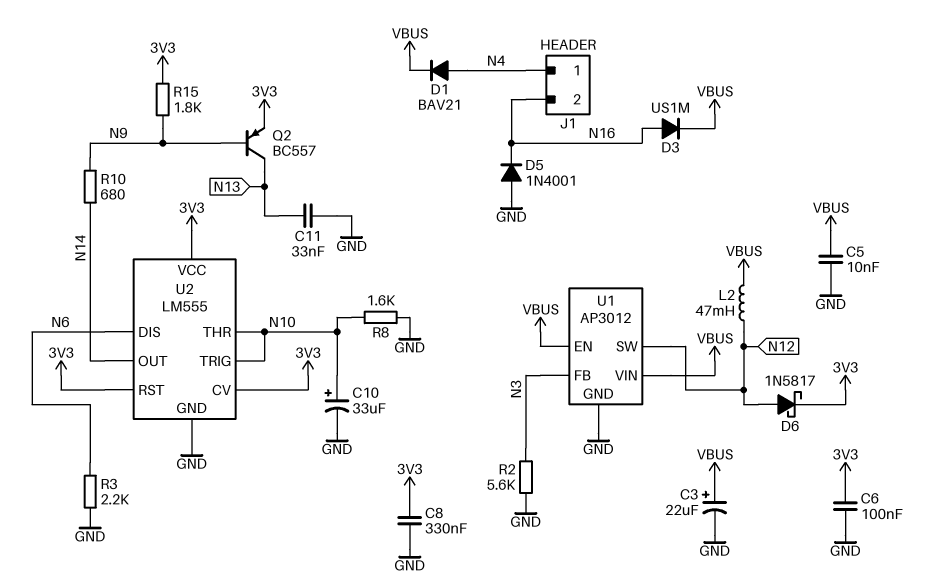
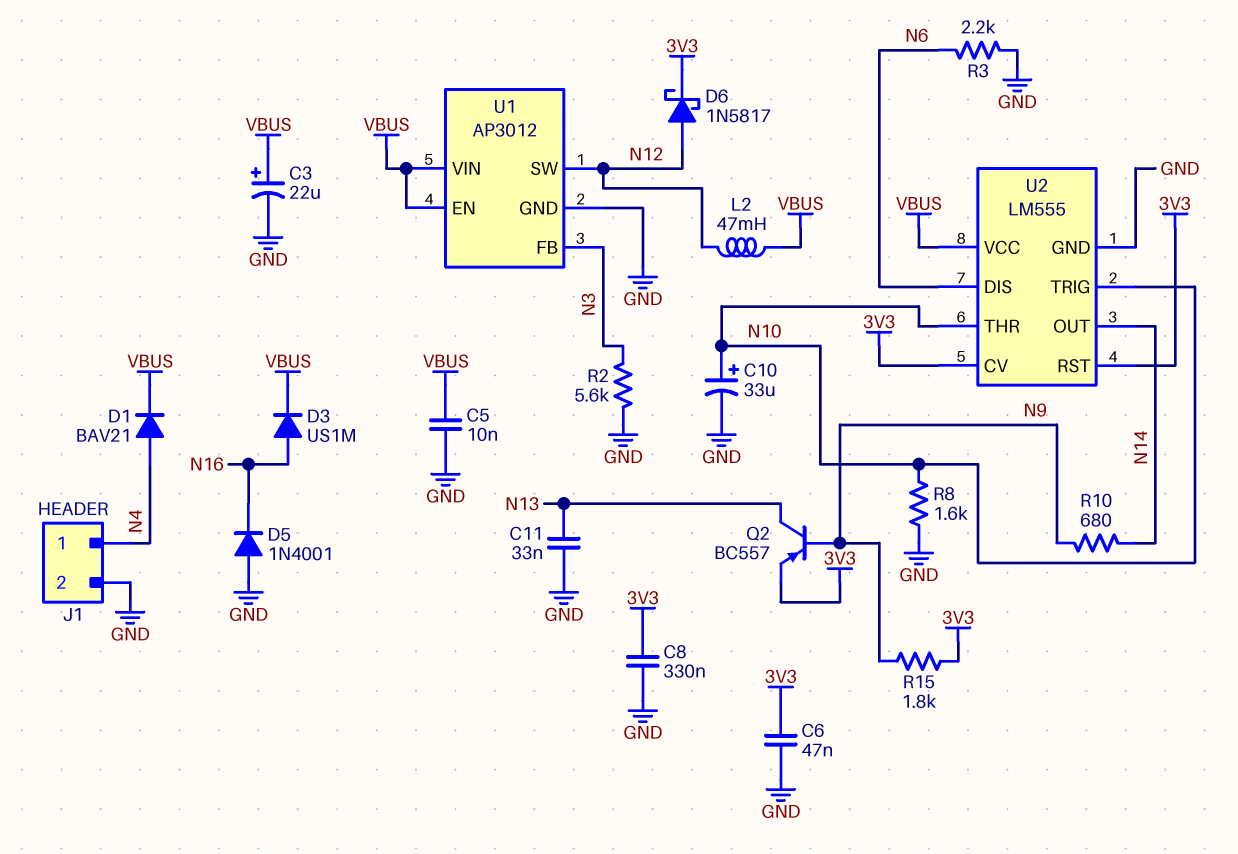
C6: 100nF (3V3, GND) -> 47nF (3V3, GND)
J1 pin 2: N16 -> GND
U2 pin VCC: 3V3 -> VBUS

